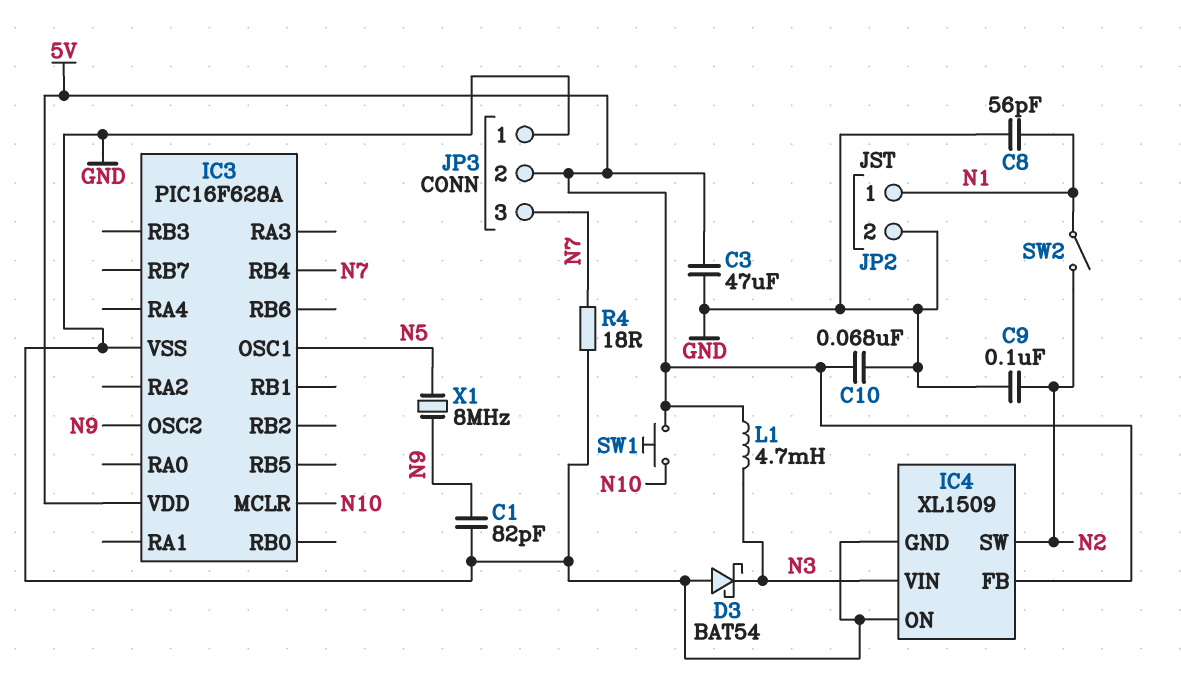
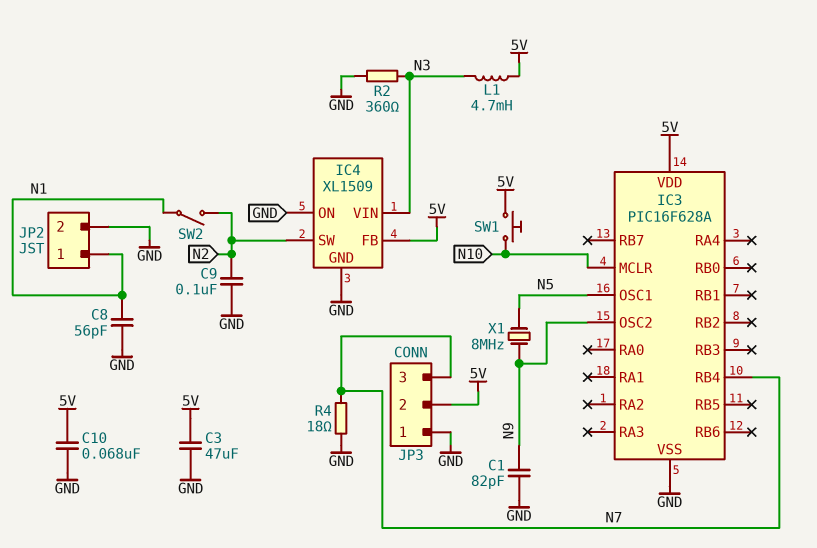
D3: schottky BAT54 (A GND, K N3) -> none
R2: none -> 360 (GND, N3)

